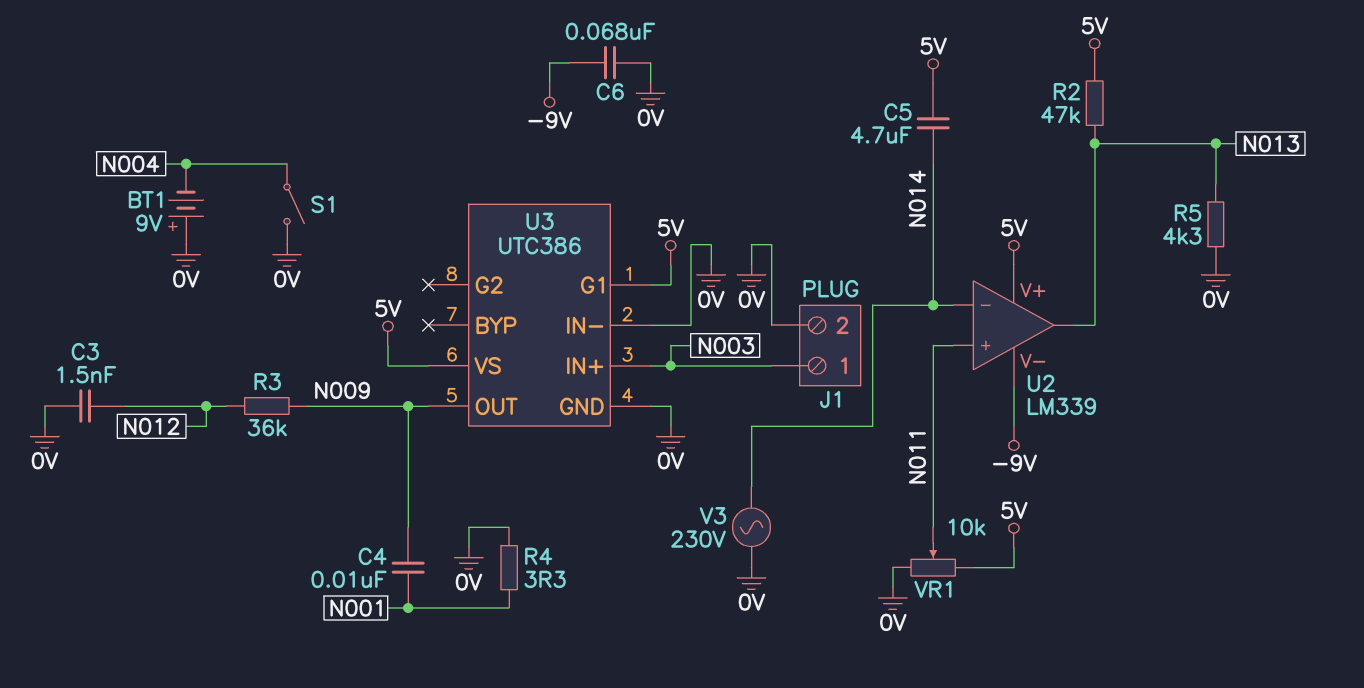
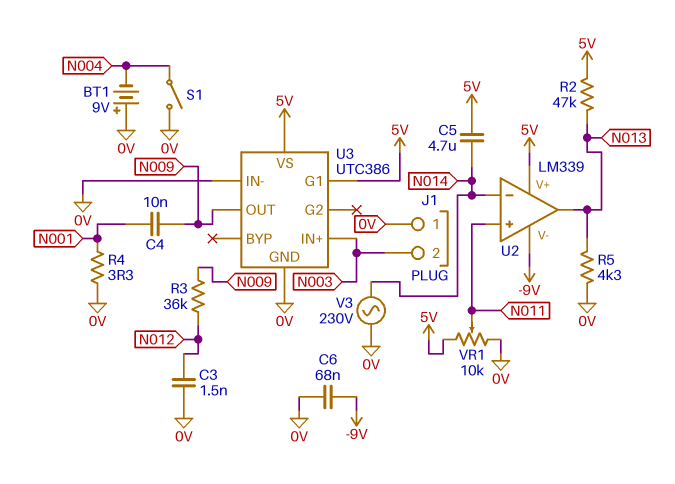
J1 pin 1: N003 -> 0V
J1 pin 2: 0V -> N003

